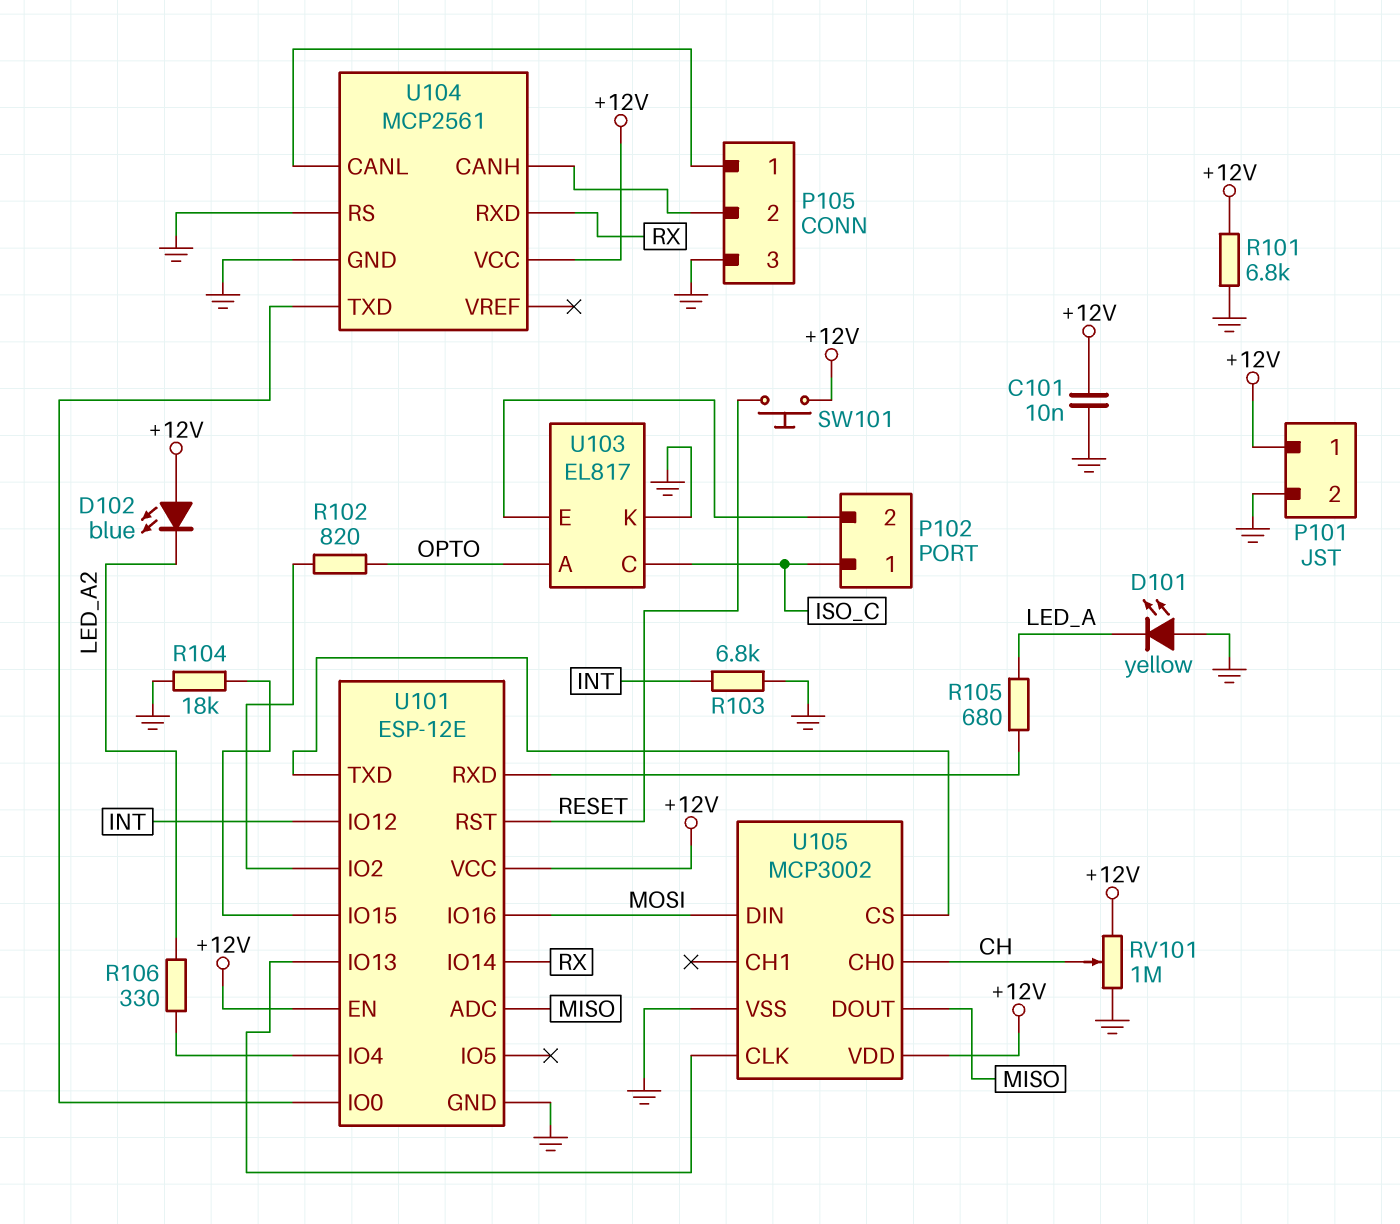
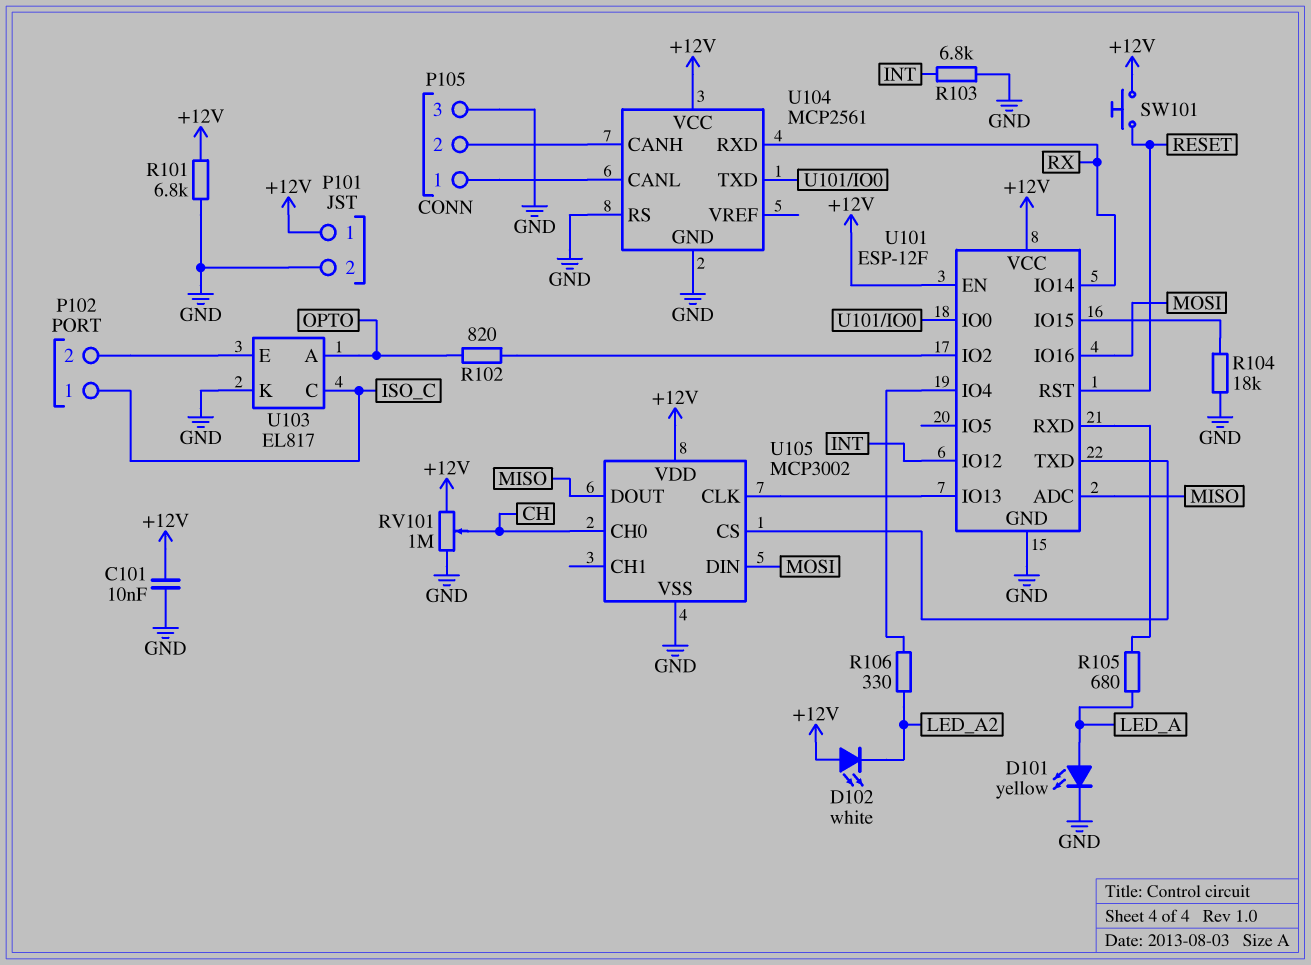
D101: LED yellow (A GND, K LED_A) -> LED yellow (A LED_A, K GND)
D102: LED blue (A +12V, K LED_A2) -> LED white (A +12V, K LED_A2)
U101: ESP-12E -> ESP-12F

